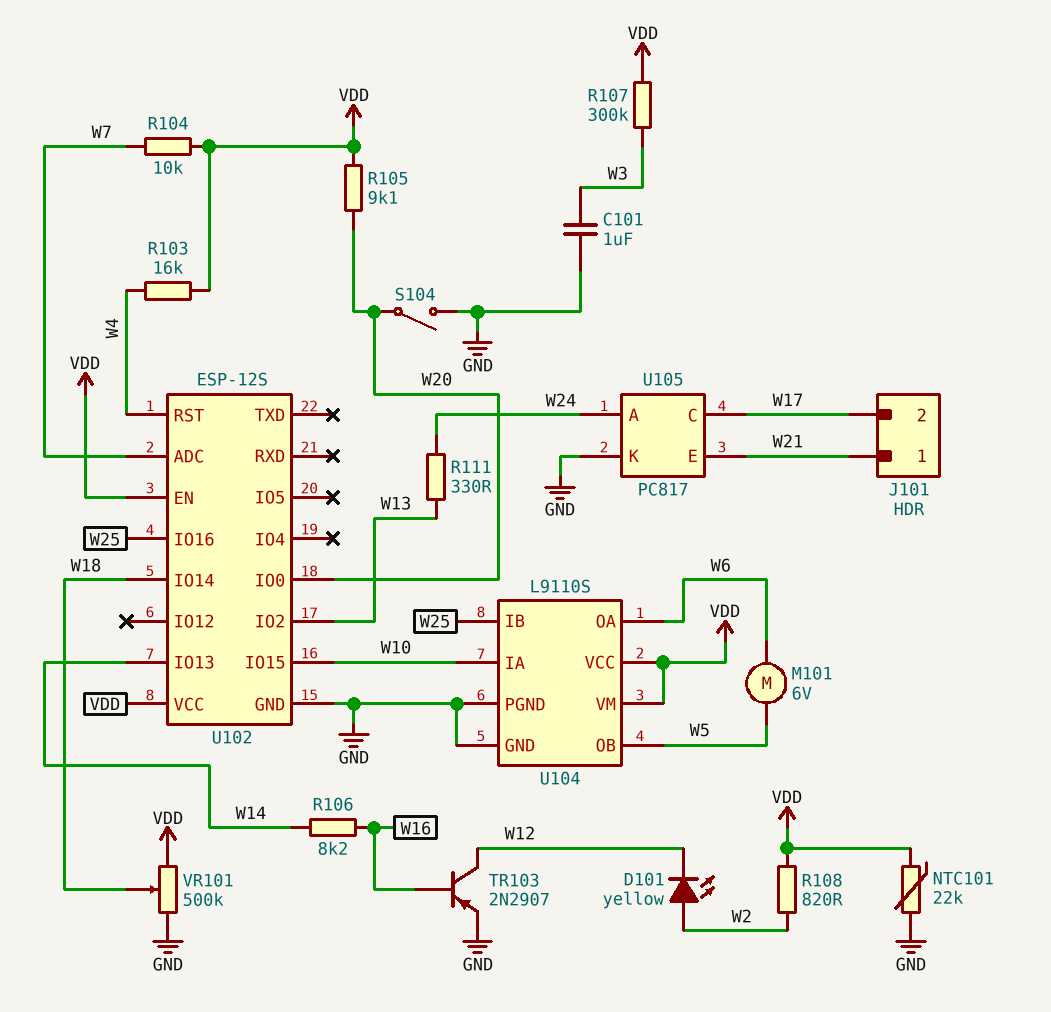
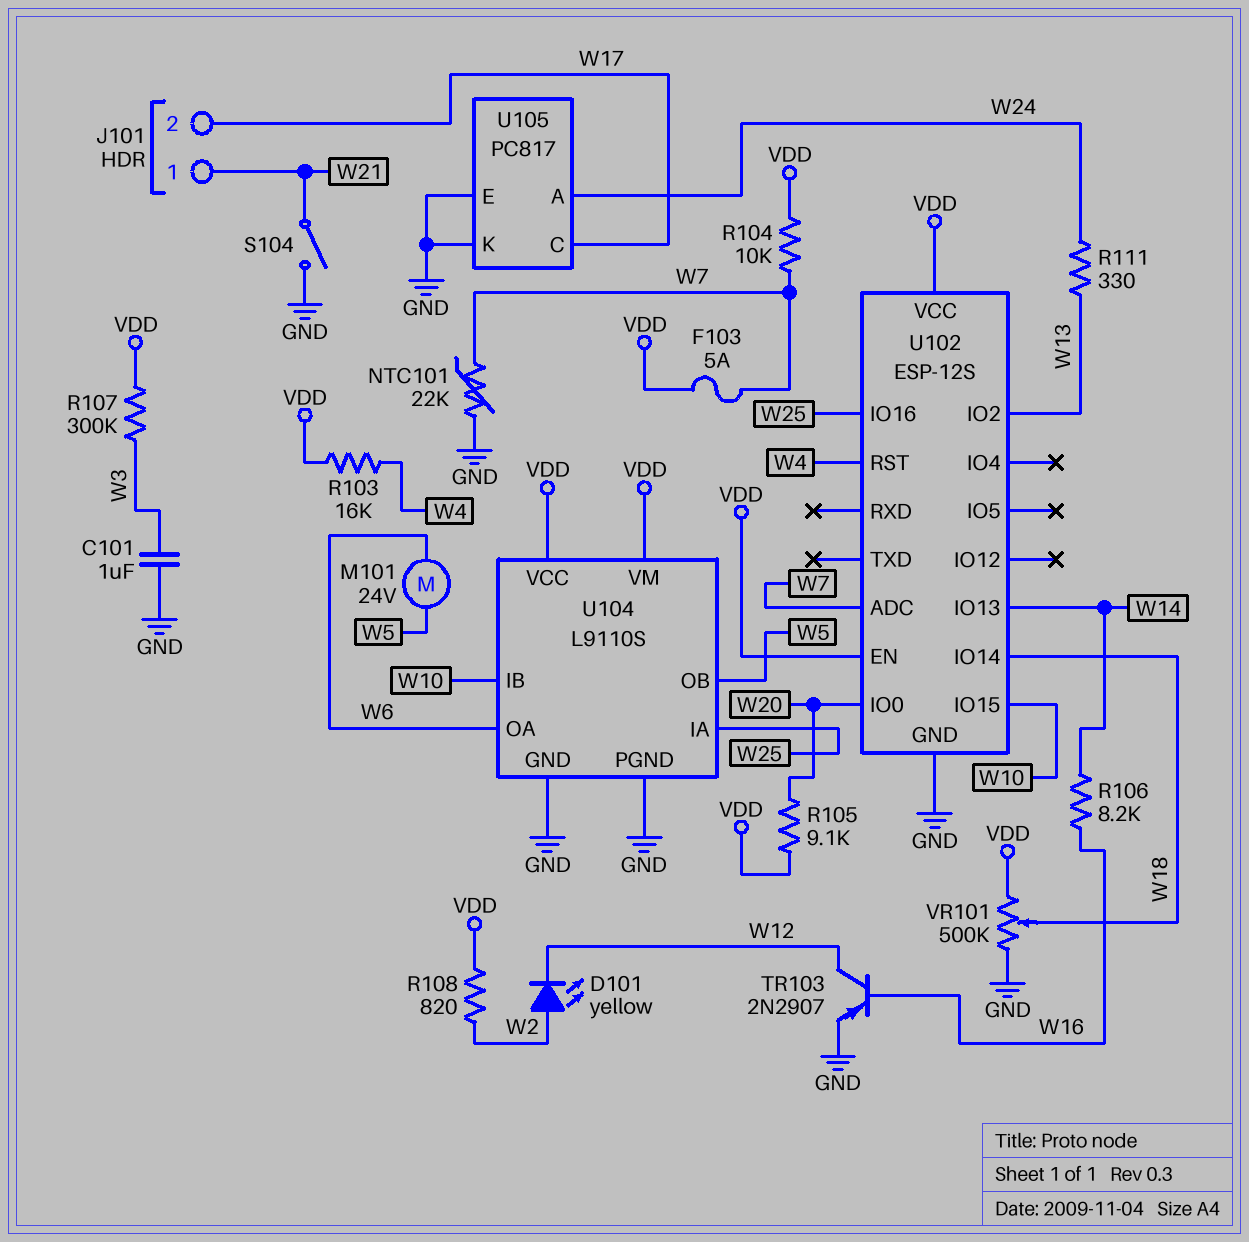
F103: none -> 5A (VDD, W7)
M101: motor 6V (W5, W6) -> motor 24V (W5, W6)
NTC101: 22k (GND, VDD) -> 22k (GND, W7)
S104: switch (GND, W20) -> switch (GND, W21)
U104 pin IA: W10 -> W25
U104 pin IB: W25 -> W10
U105 pin E: W21 -> GND

